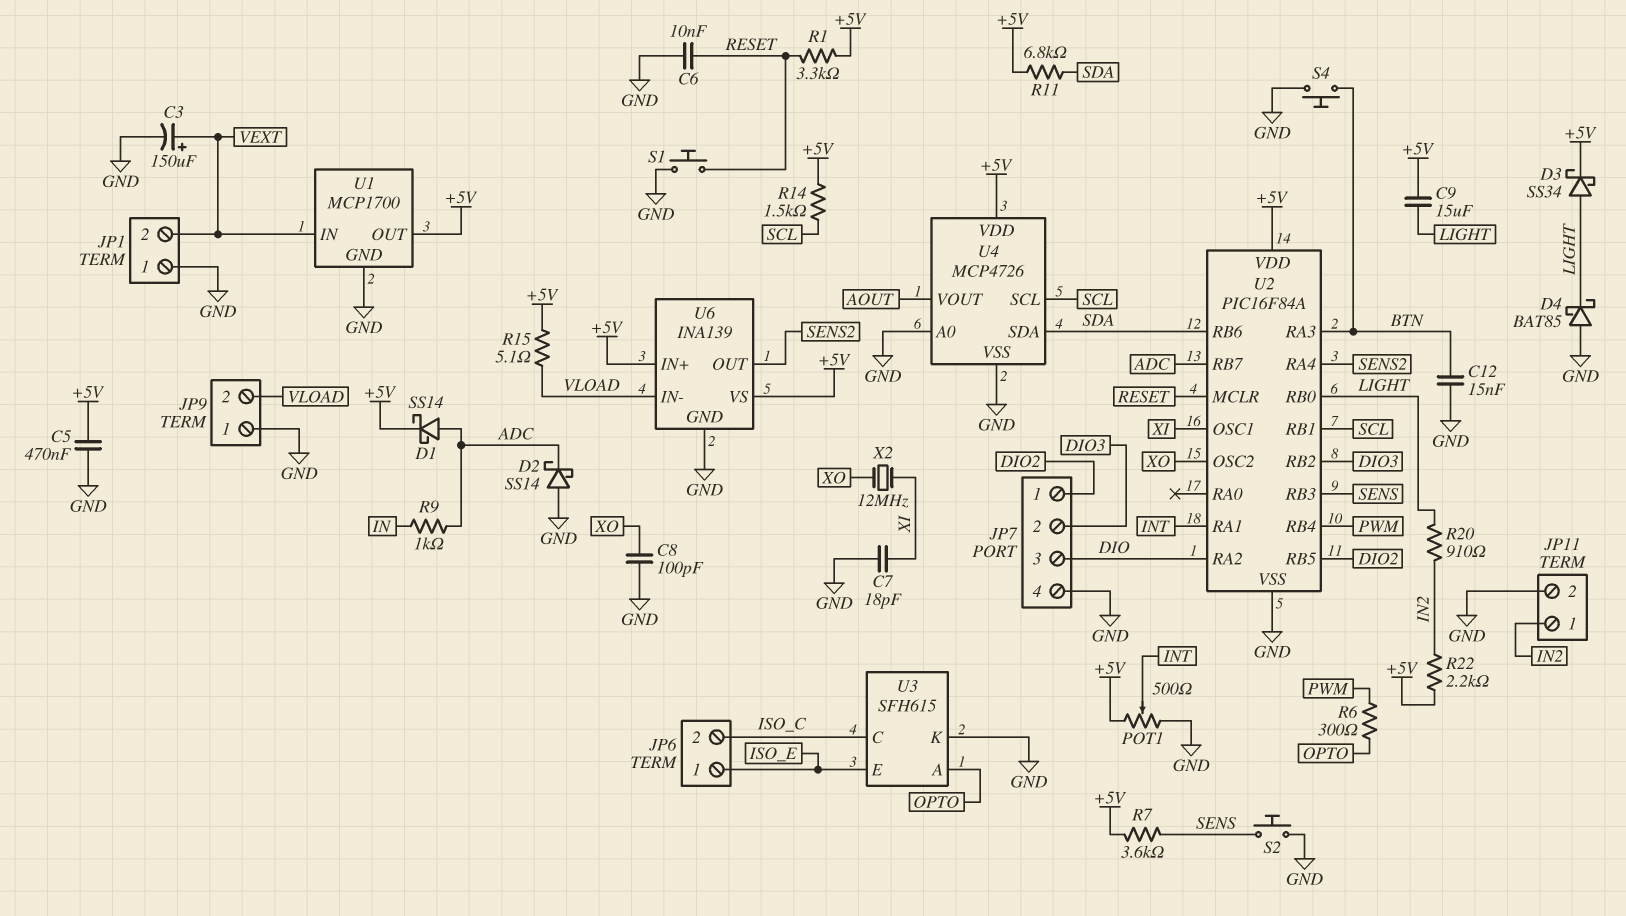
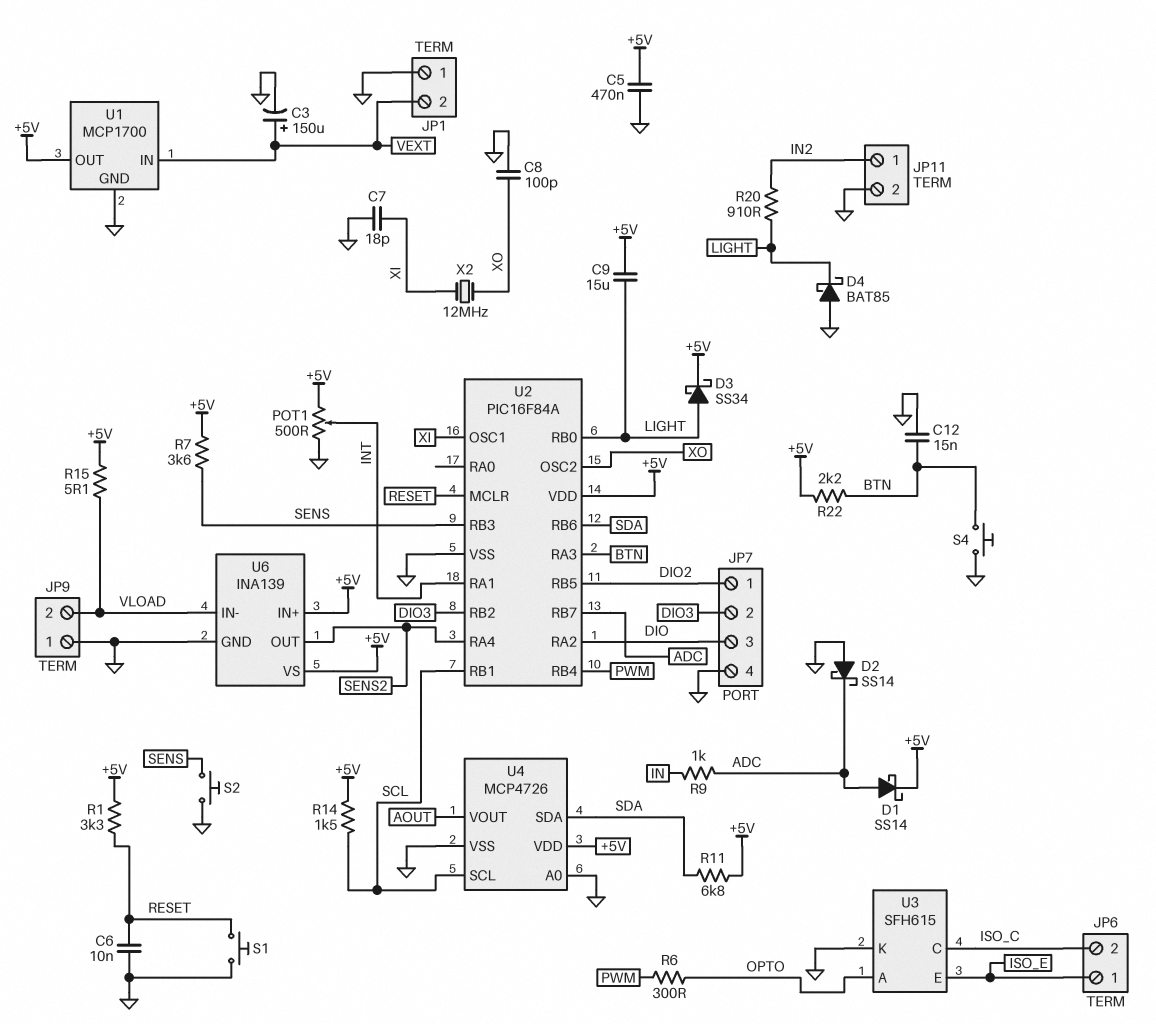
R22: 2.2k (+5V, IN2) -> 2.2k (+5V, BTN)

